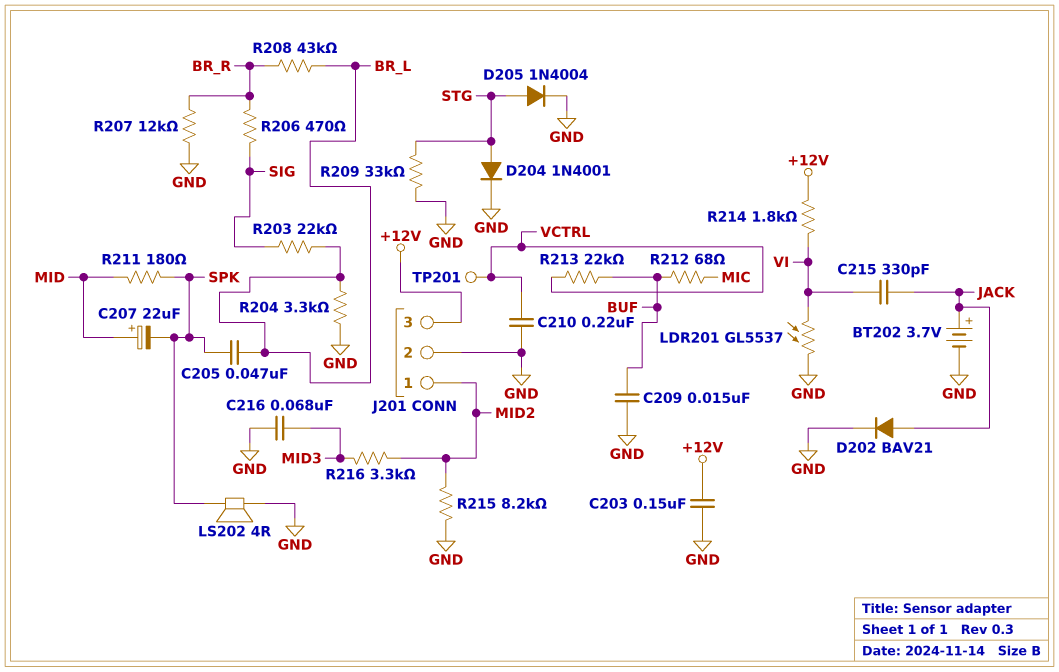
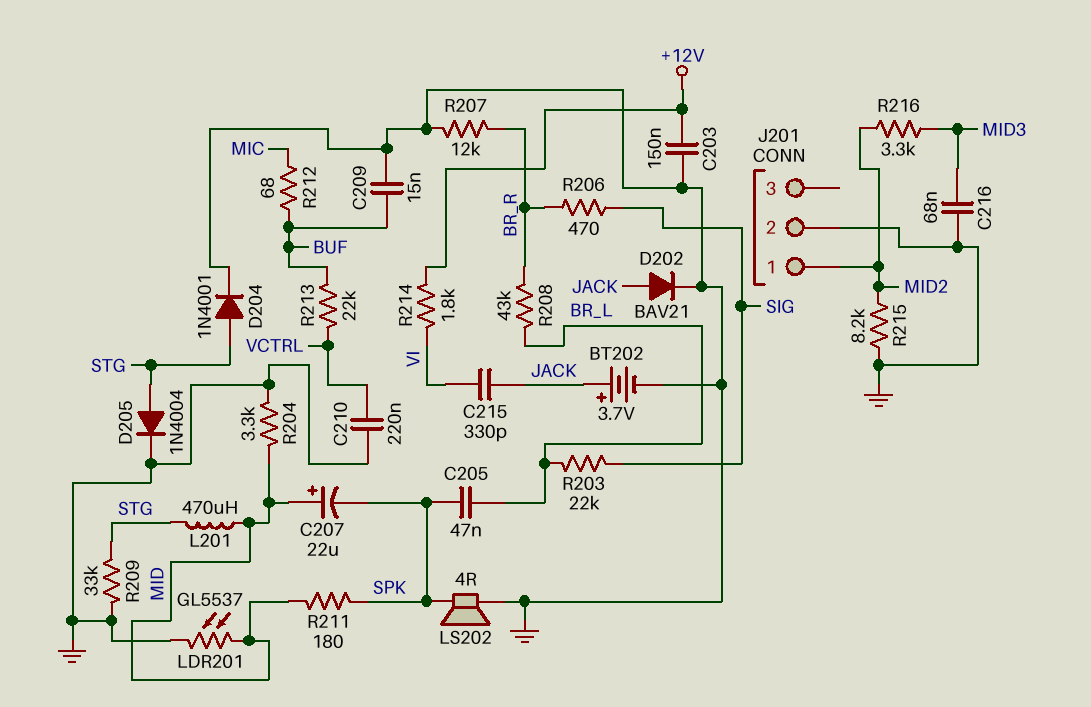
J201 pin 3: +12V -> none
L201: none -> 470uH (MID, STG)
LDR201: GL5537 (GND, VI) -> GL5537 (GND, MID)
R204: 3.3k (BR_L, GND) -> 3.3k (GND, MID)
TP201: test point (VCTRL) -> none

